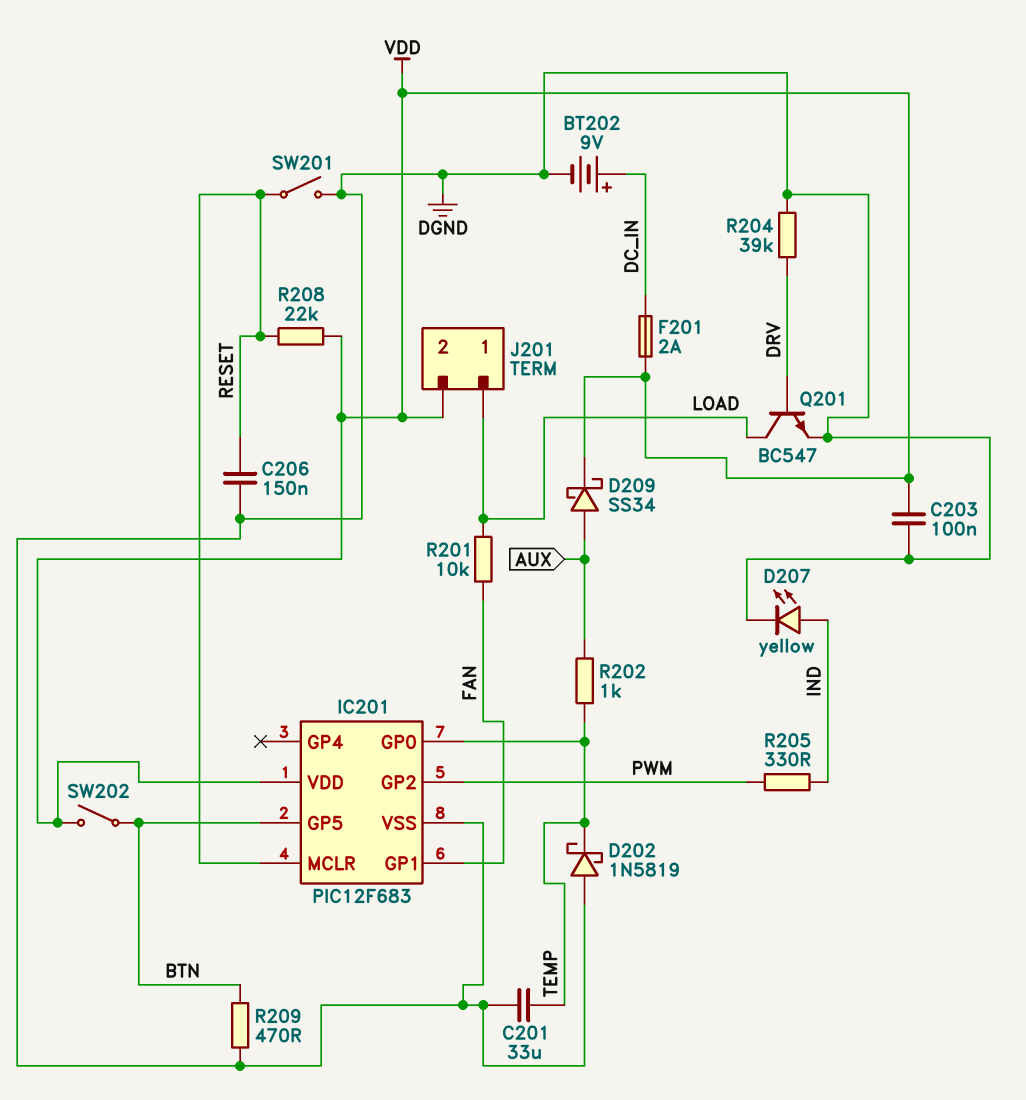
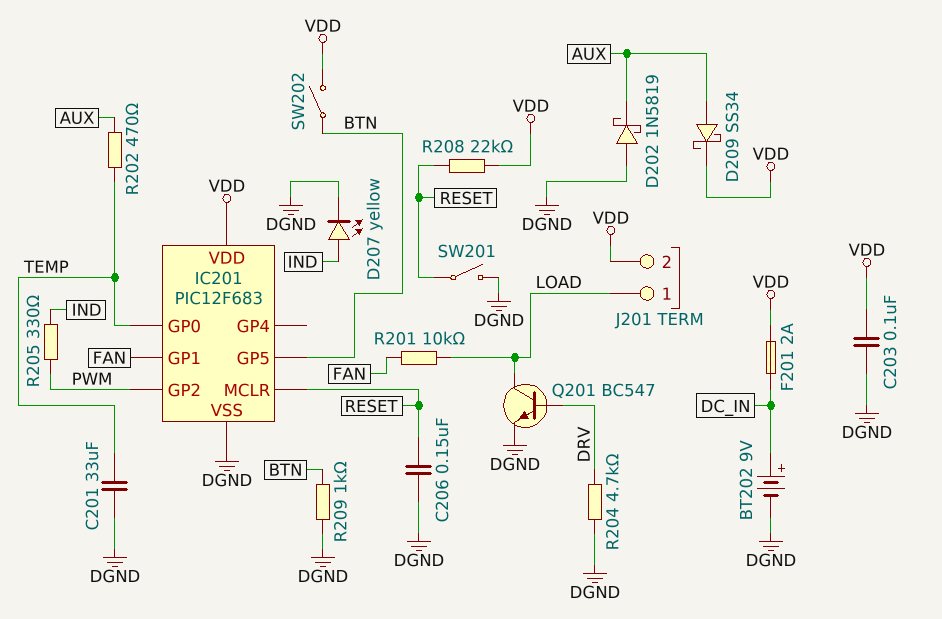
D202: schottky 1N5819 (A DGND, K TEMP) -> schottky 1N5819 (A DGND, K AUX)
R202: 1k (AUX, TEMP) -> 470 (AUX, TEMP)
R204: 39k (DGND, DRV) -> 4.7k (DGND, DRV)
R209: 470 (BTN, DGND) -> 1k (BTN, DGND)

